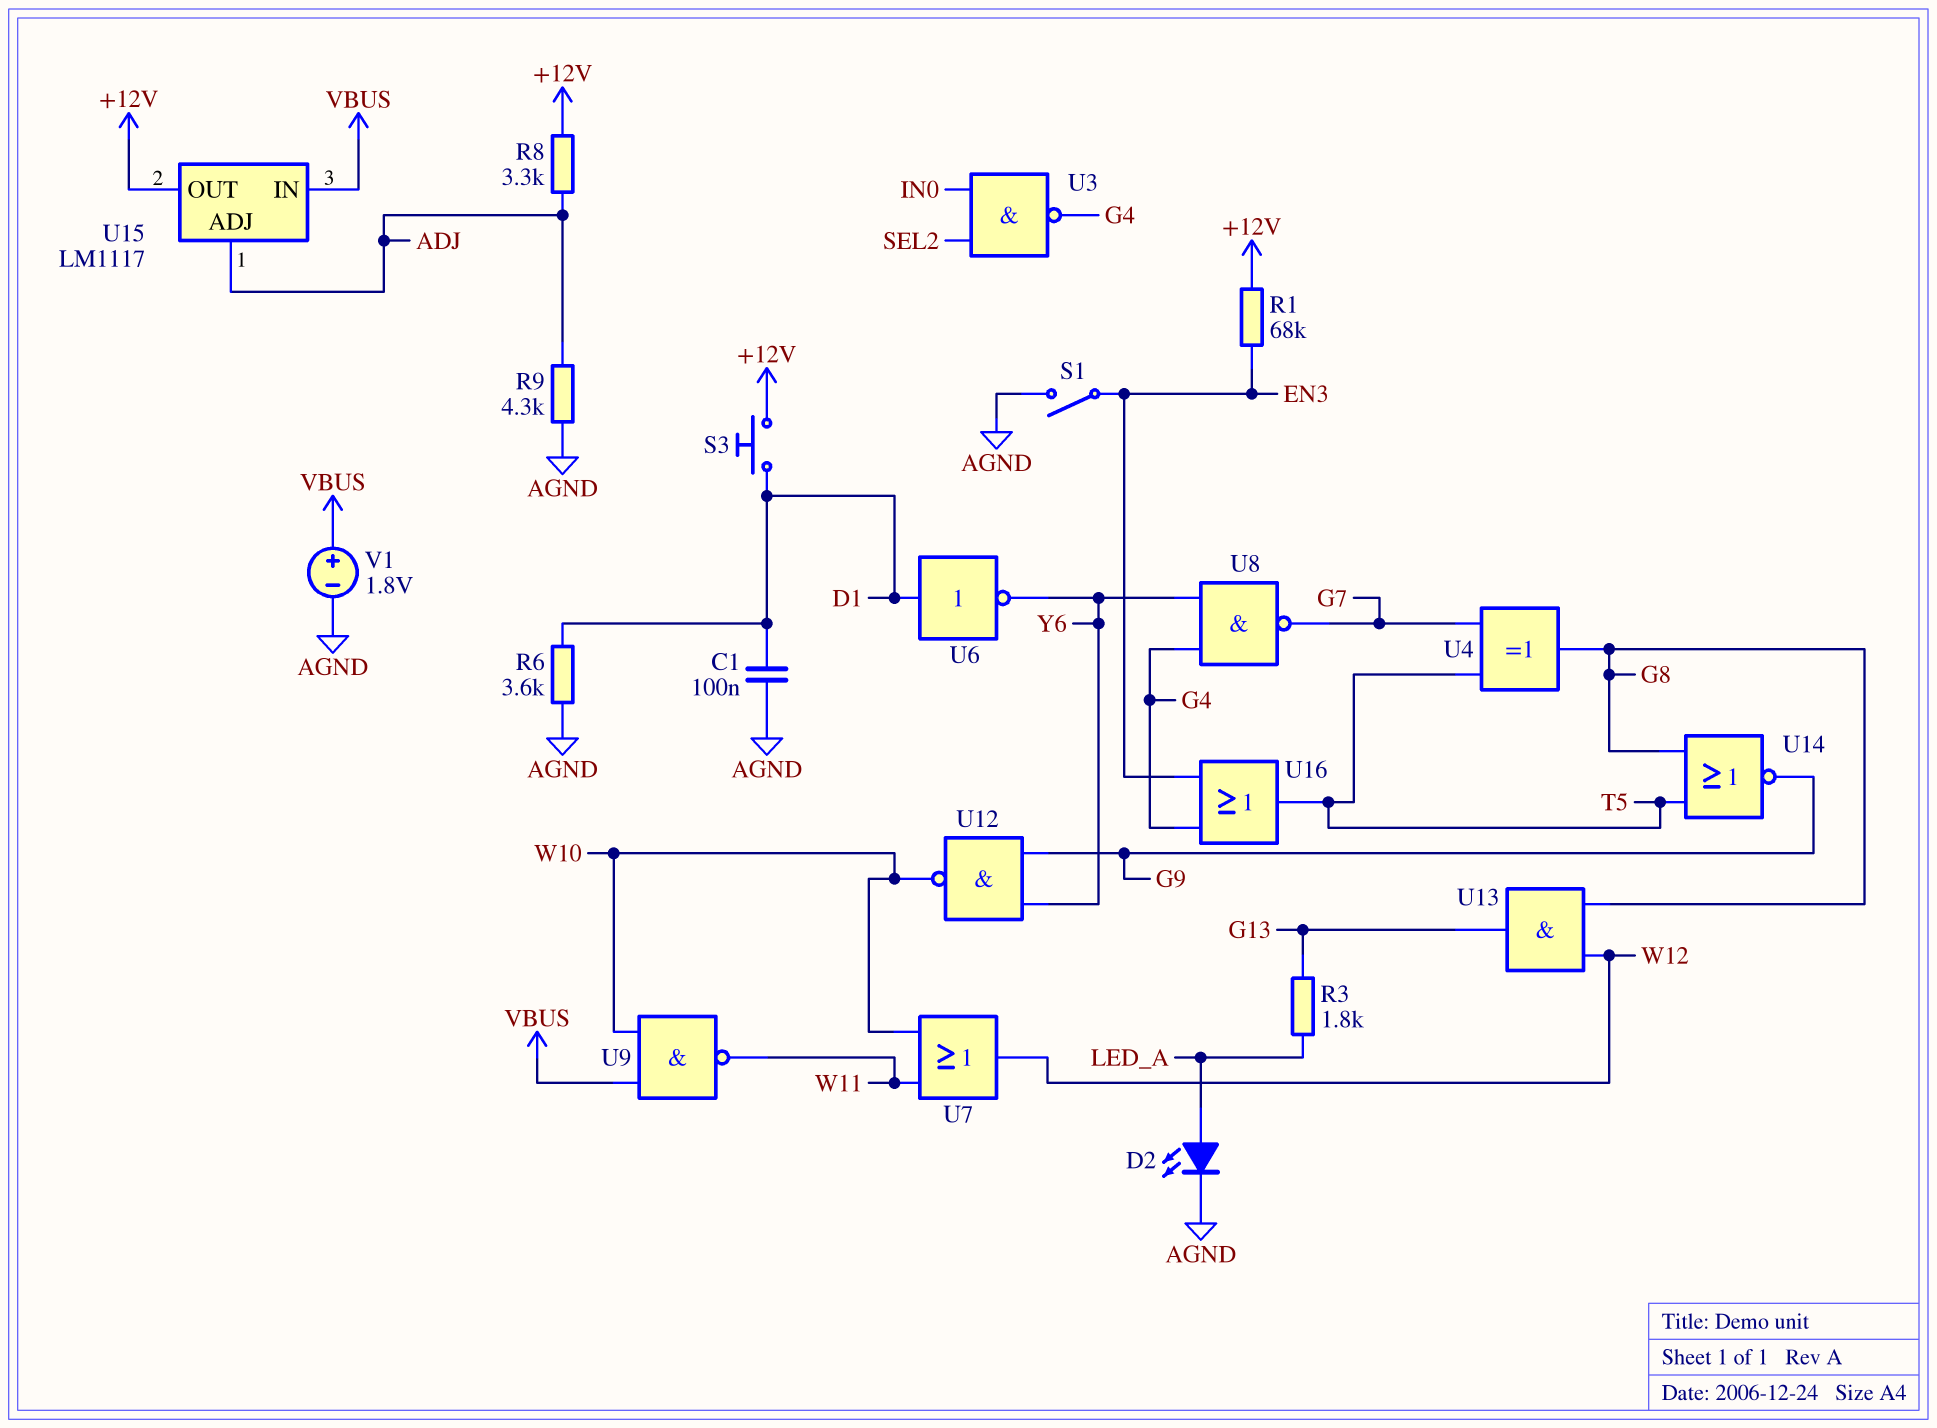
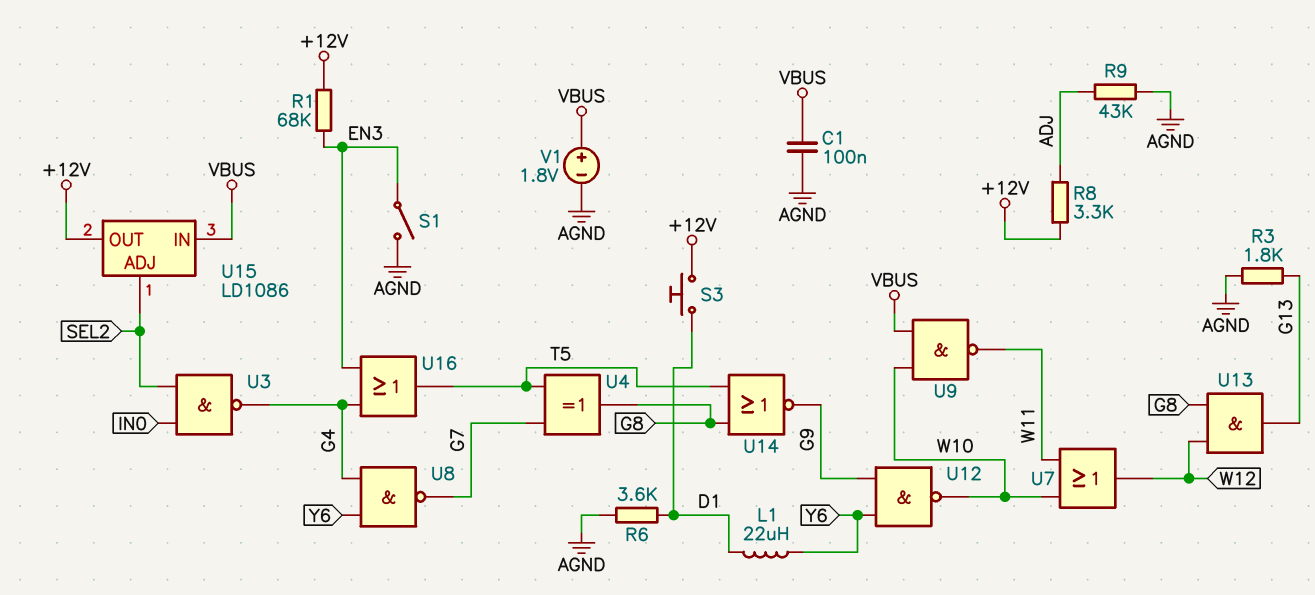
C1: 100nF (AGND, D1) -> 100nF (AGND, VBUS)
D2: LED (A LED_A, K AGND) -> none
L1: none -> 22uH (D1, Y6)
R3: 1.8k (G13, LED_A) -> 1.8k (AGND, G13)
R9: 4.3k (ADJ, AGND) -> 43k (ADJ, AGND)
U6: NOT (in D1, out Y6) -> none
U15: LM1117 -> LD1086
U15 pin ADJ: ADJ -> SEL2

